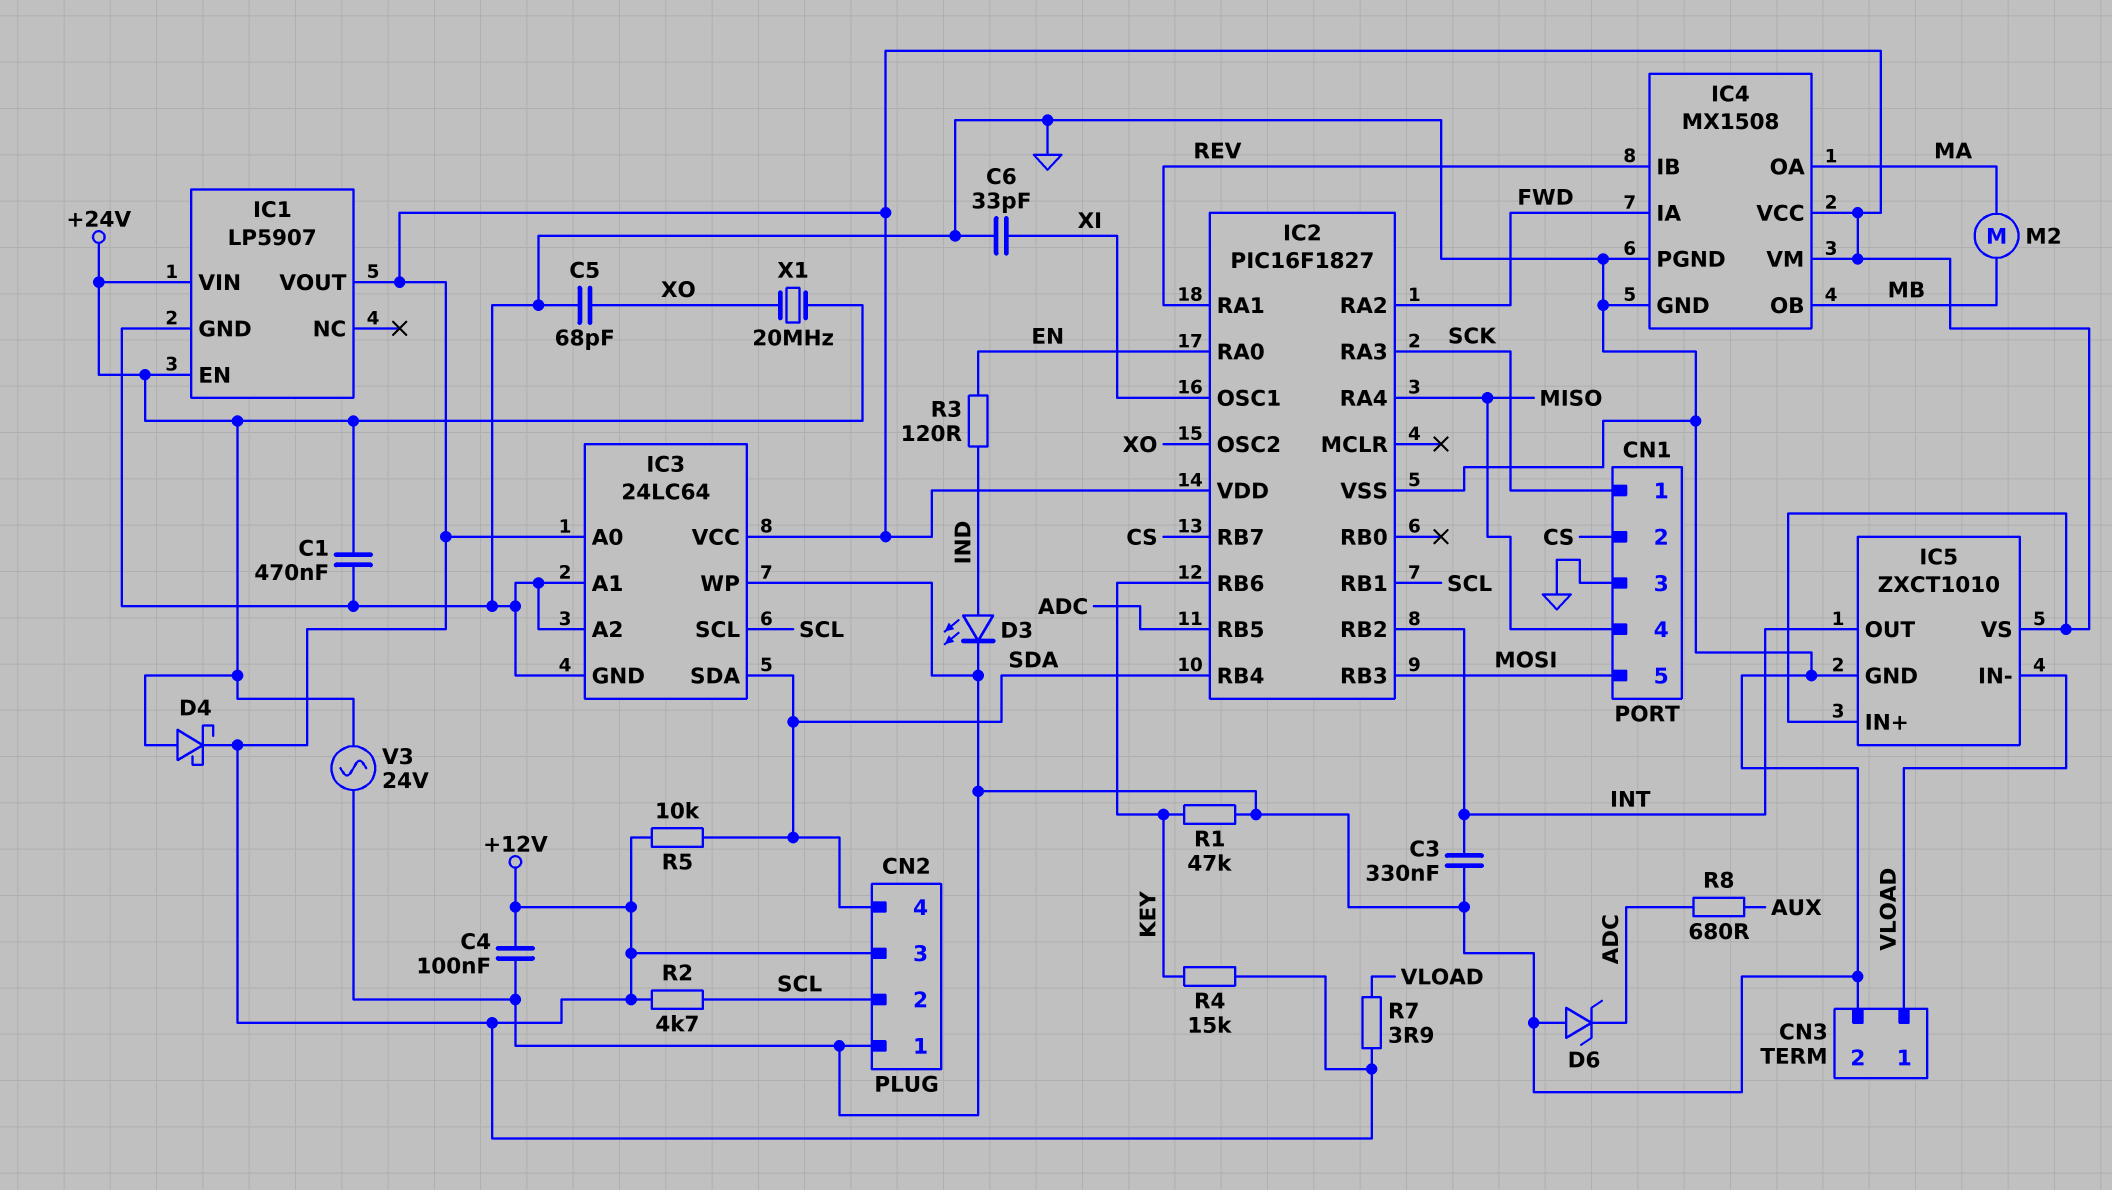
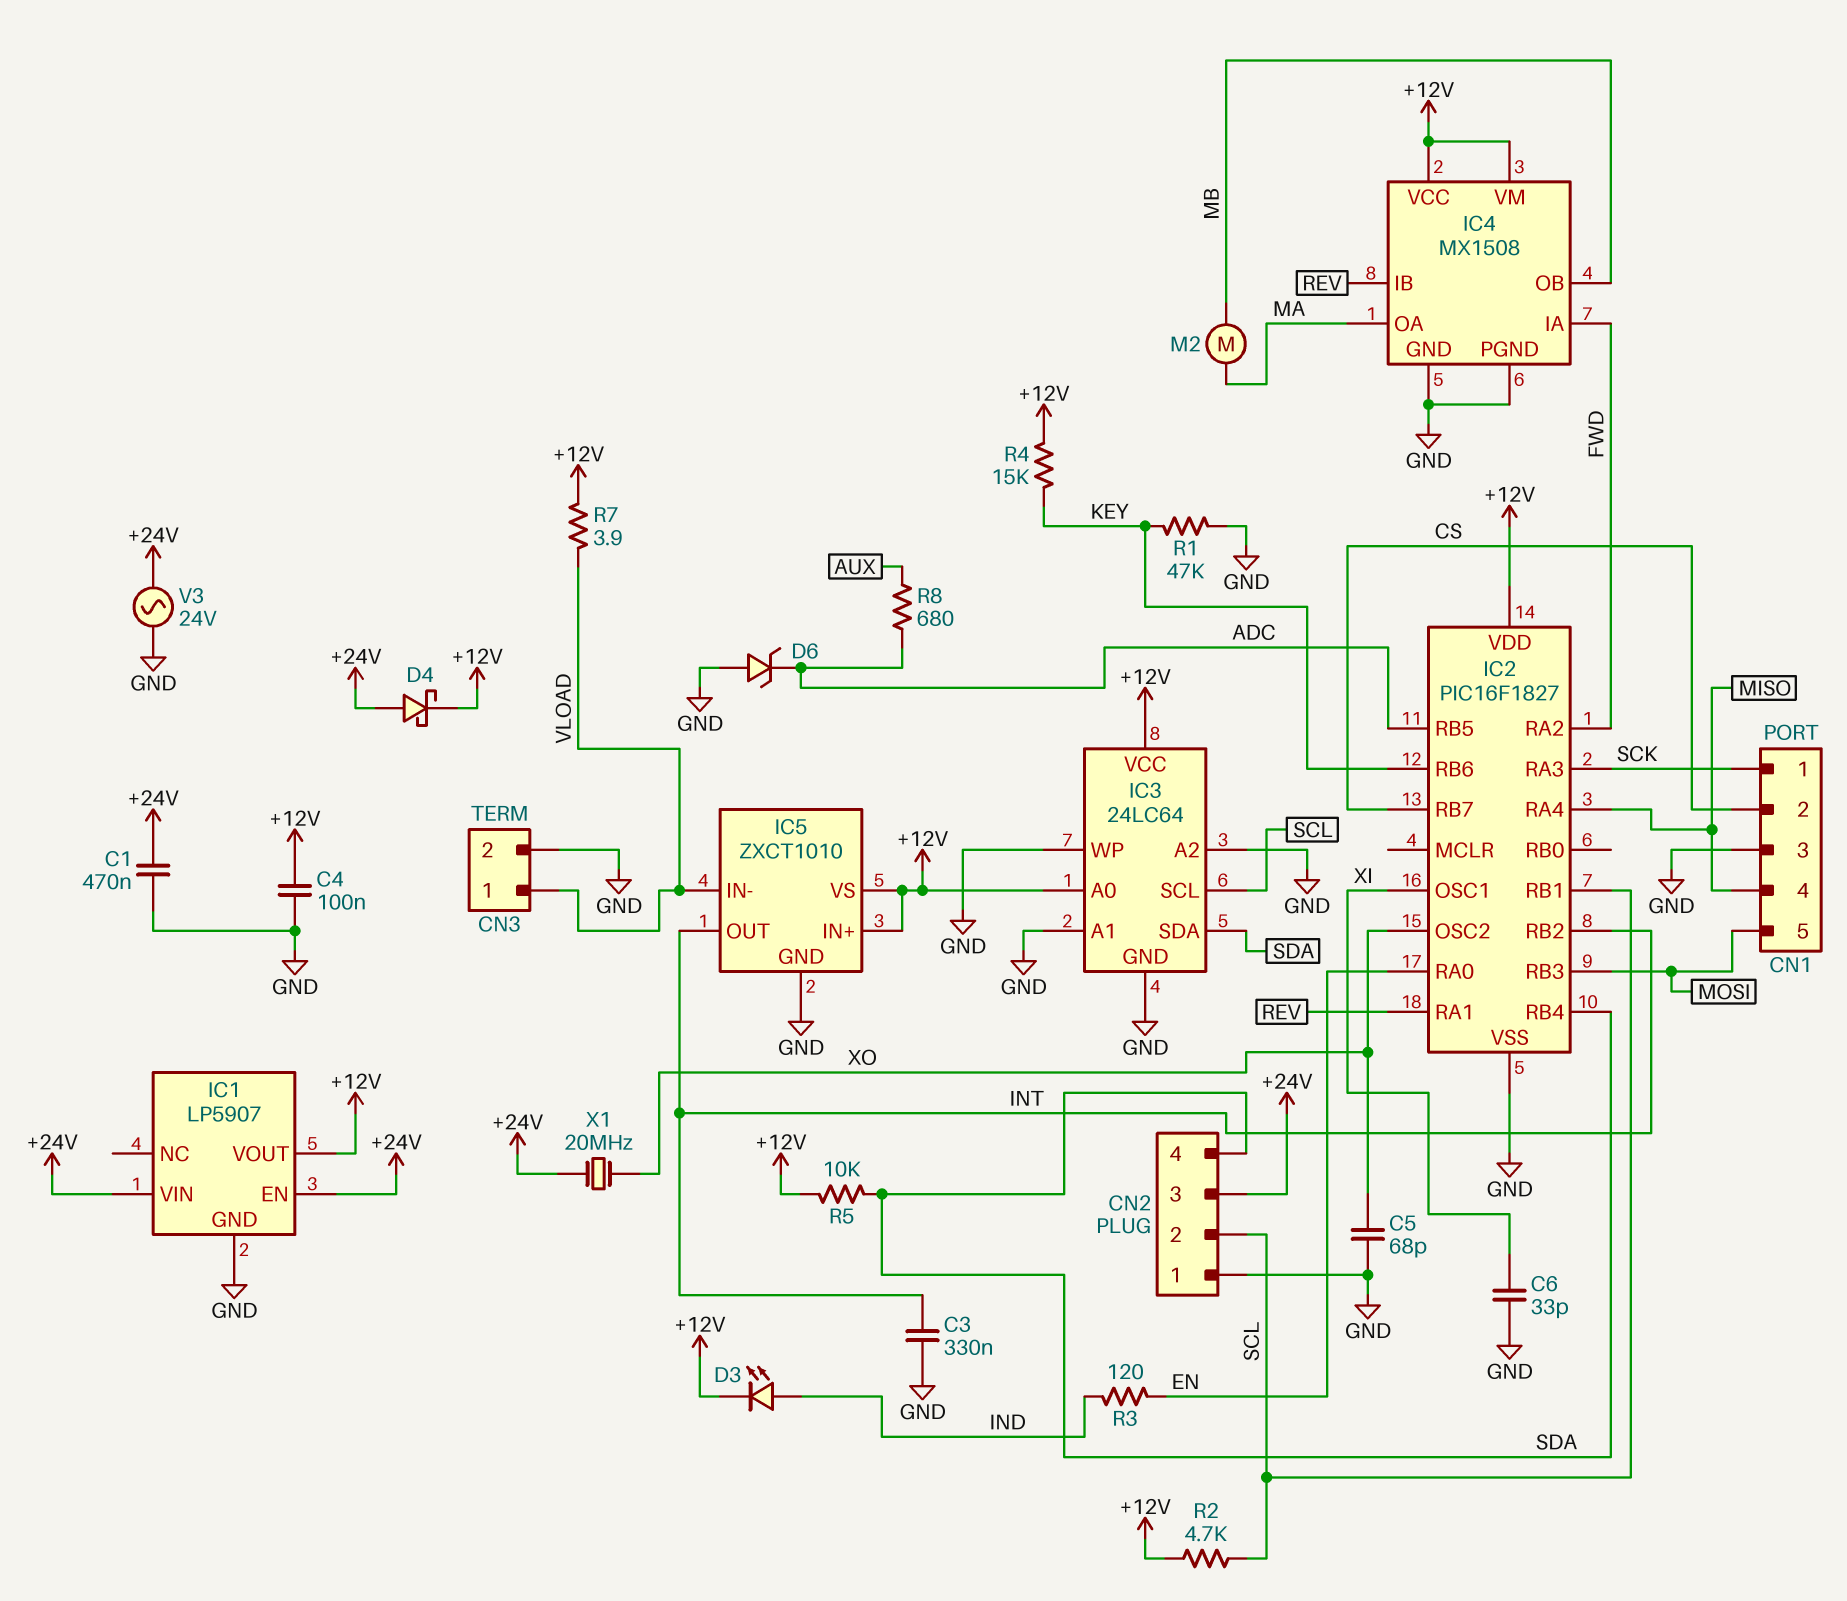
CN2 pin 3: +12V -> +24V
D3: LED (A IND, K GND) -> LED (A IND, K +12V)

